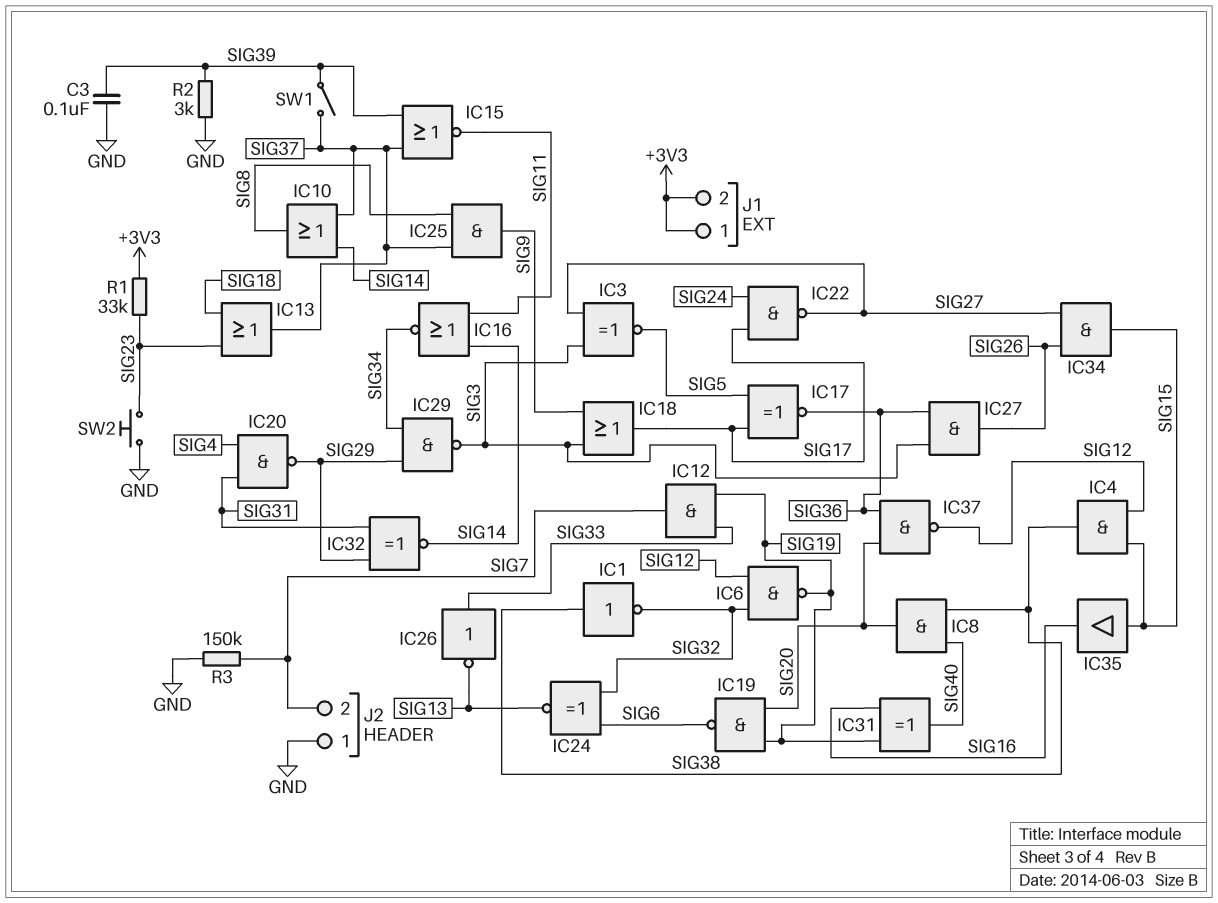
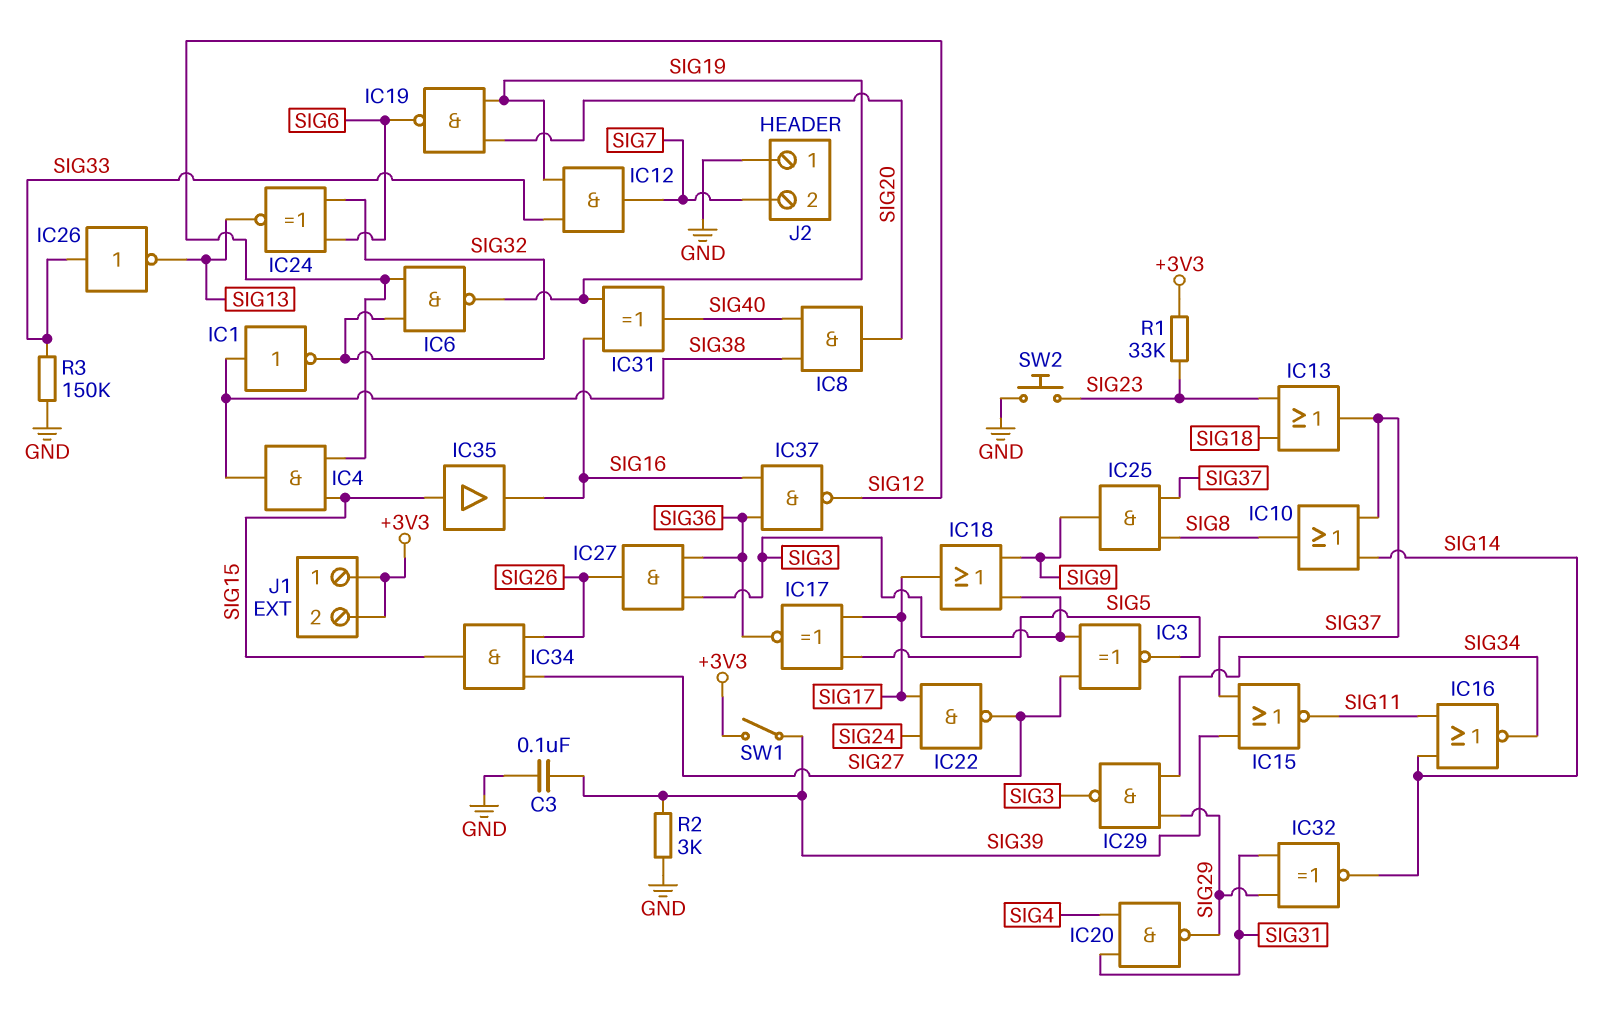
IC37: NAND (in SIG20, in SIG36, out SIG12) -> NAND (in SIG16, in SIG36, out SIG12)
R3: 150k (GND, SIG7) -> 150k (GND, SIG33)
SW1: switch (SIG37, SIG39) -> switch (+3V3, SIG39)

